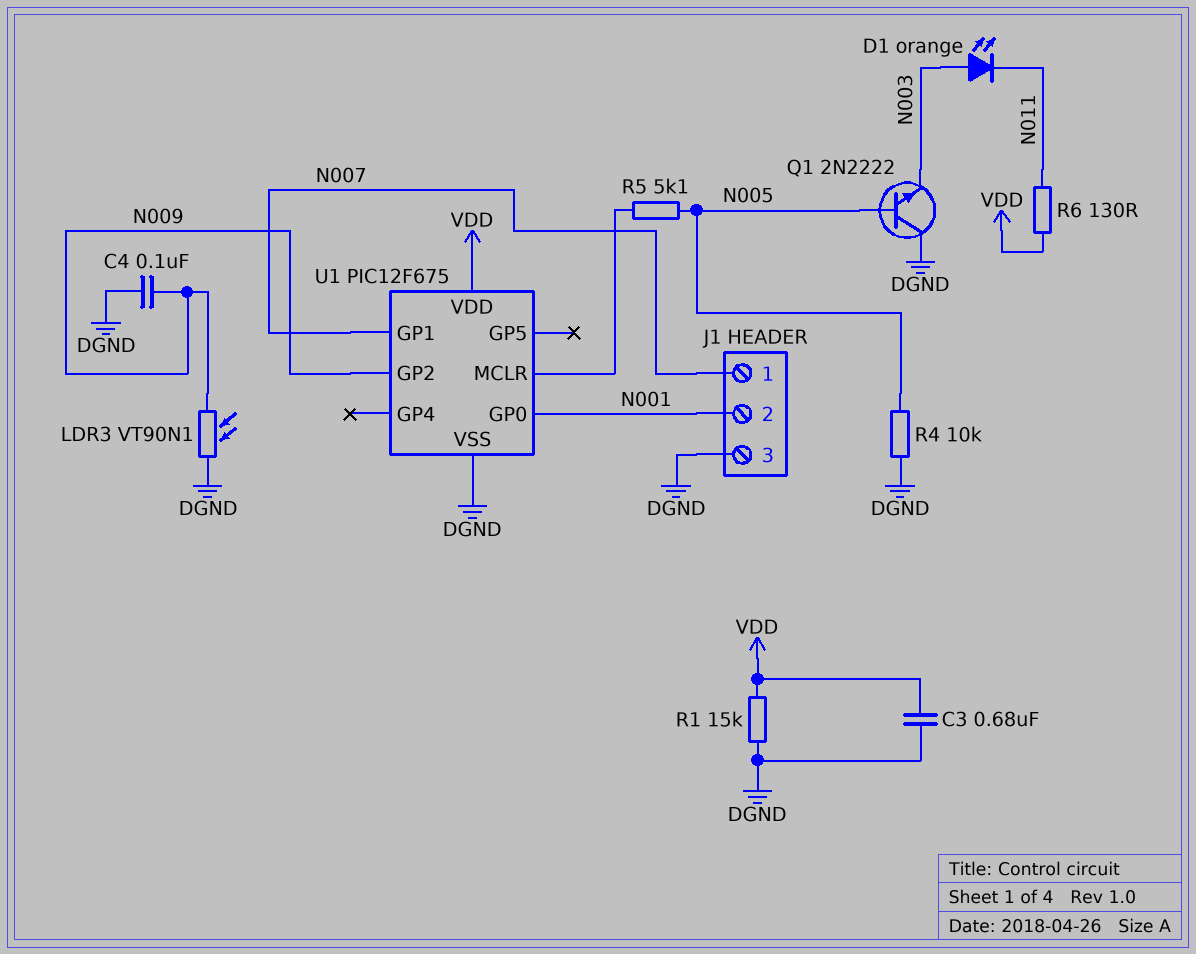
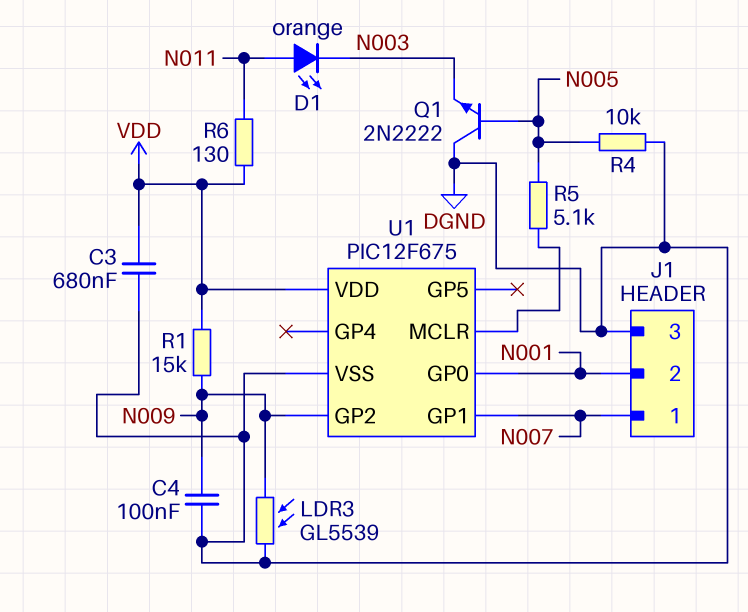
D1: LED orange (A N003, K N011) -> LED orange (A N011, K N003)
LDR3: VT90N1 (DGND, N009) -> GL5539 (DGND, N009)
R1: 15k (DGND, VDD) -> 15k (N009, VDD)

